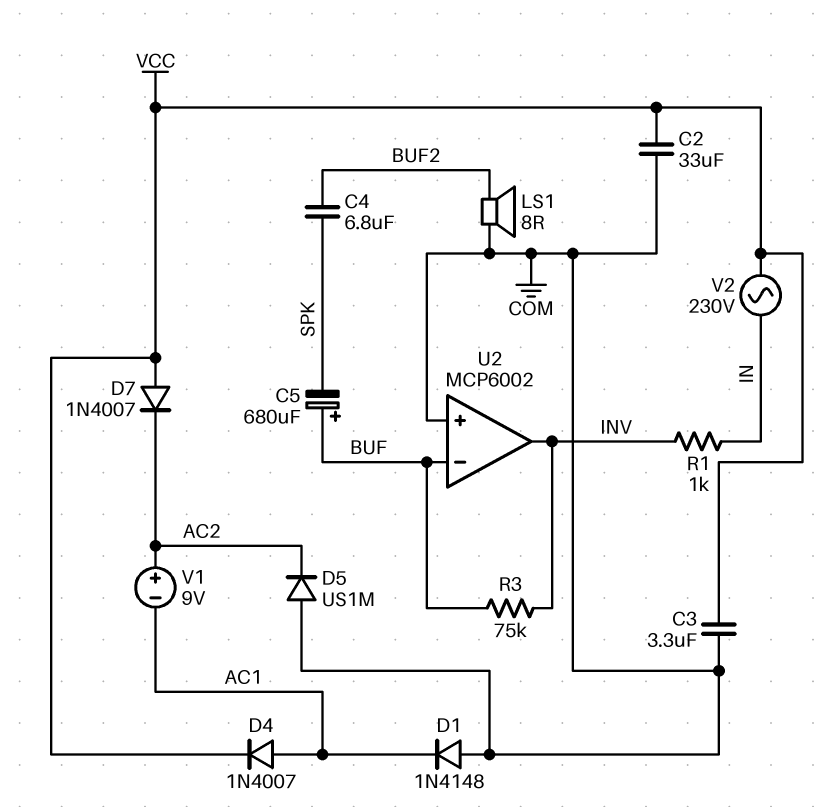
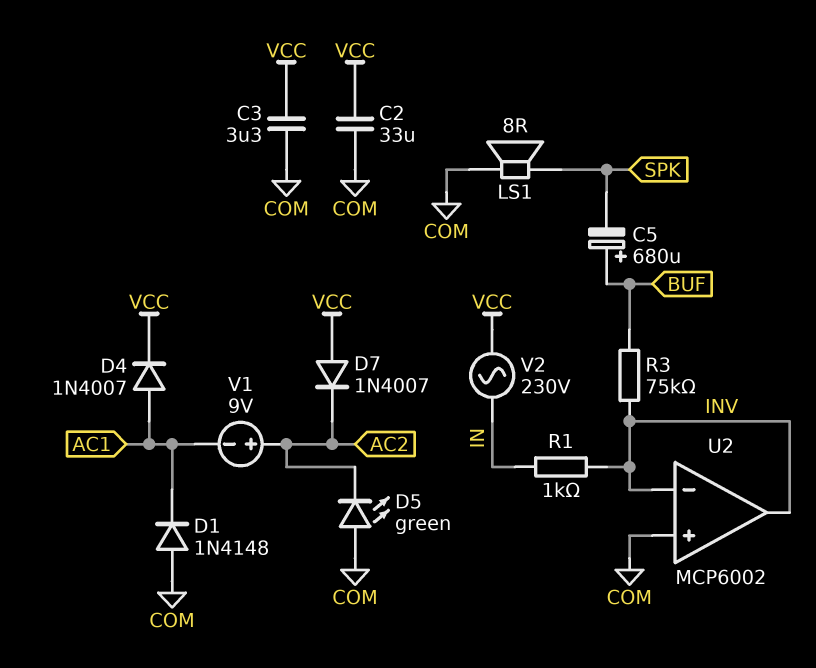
C4: 6.8uF (BUF2, SPK) -> none
D5: diode US1M (A COM, K AC2) -> LED green (A COM, K AC2)
LS1: speaker 8R (BUF2, COM) -> speaker 8R (COM, SPK)
U2 pin in-: BUF -> INV

